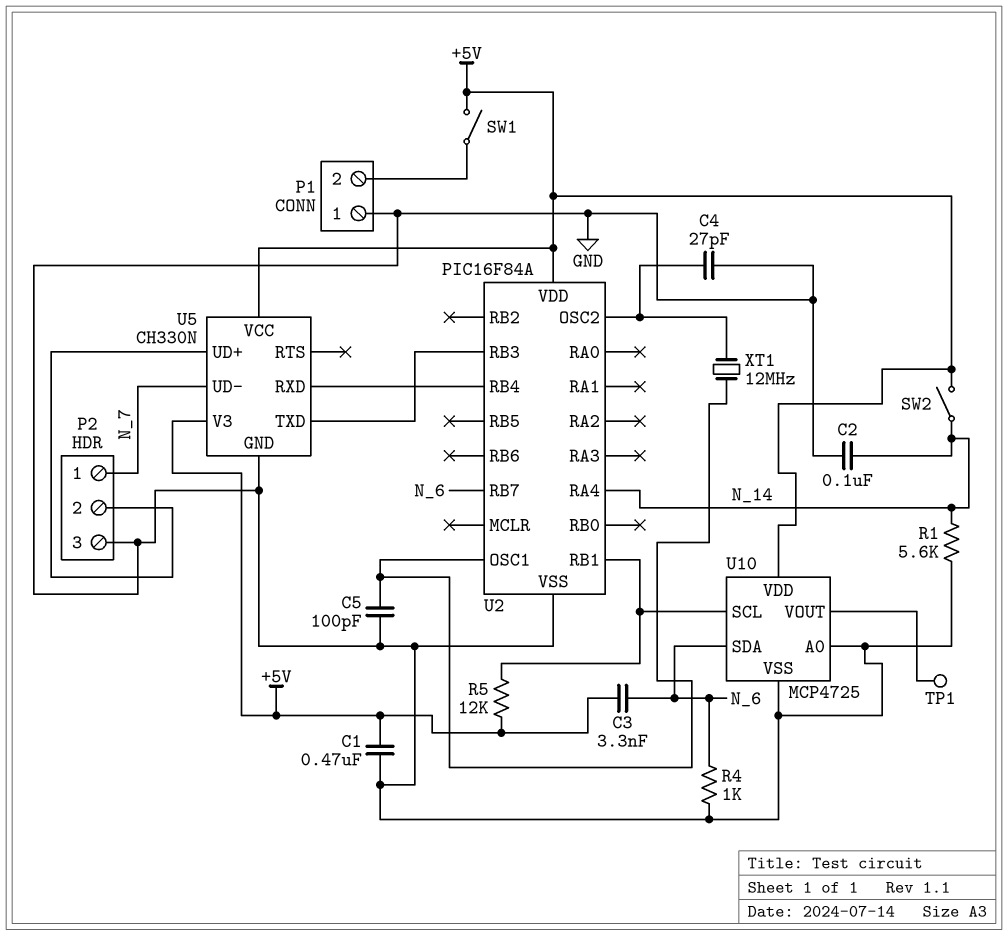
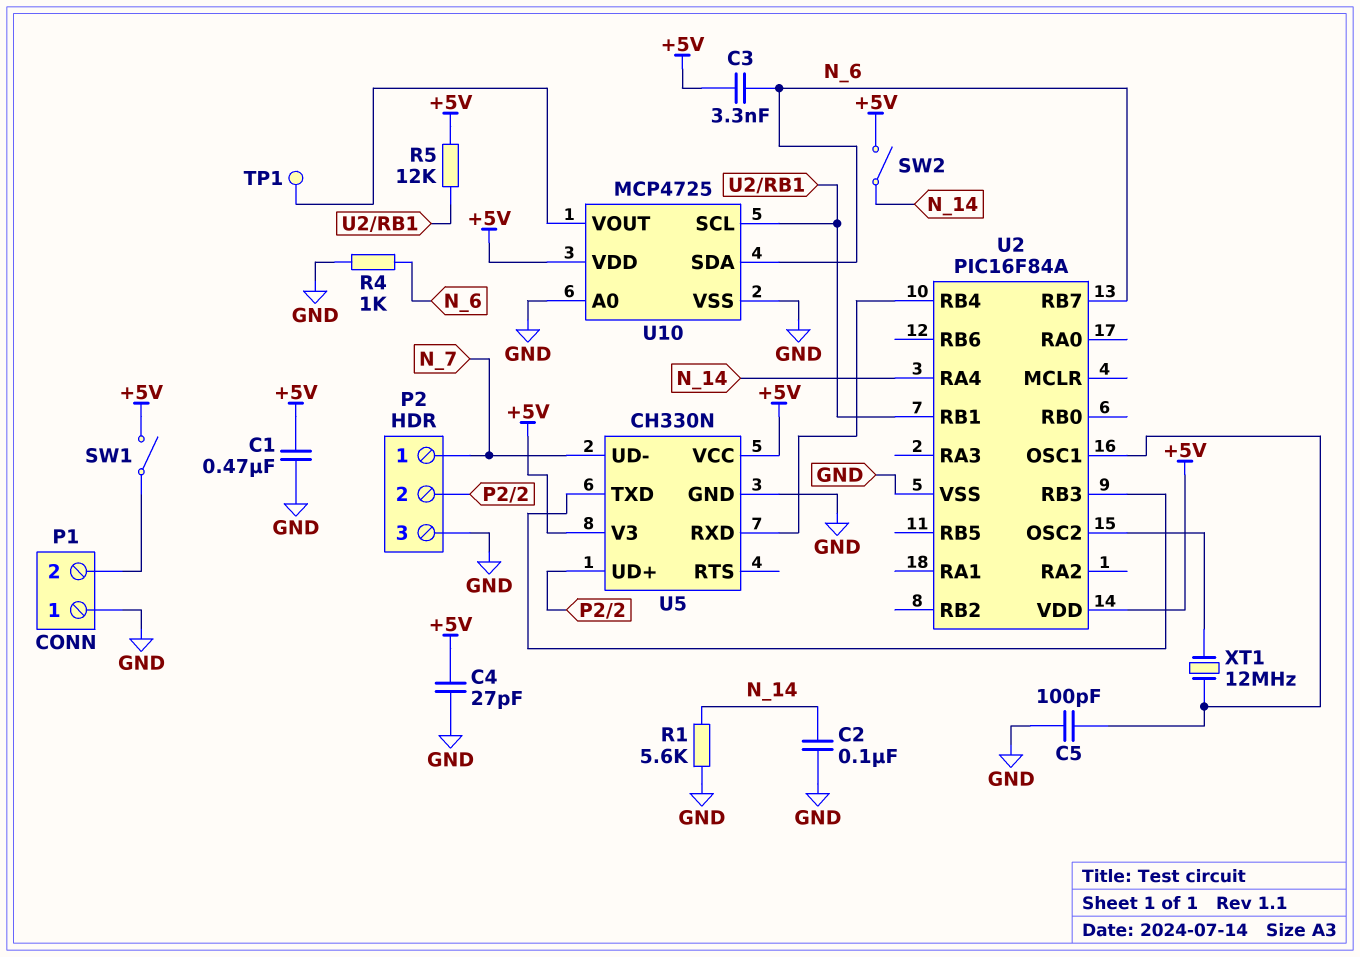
C4: 27pF (GND, U2/OSC2) -> 27pF (+5V, GND)

